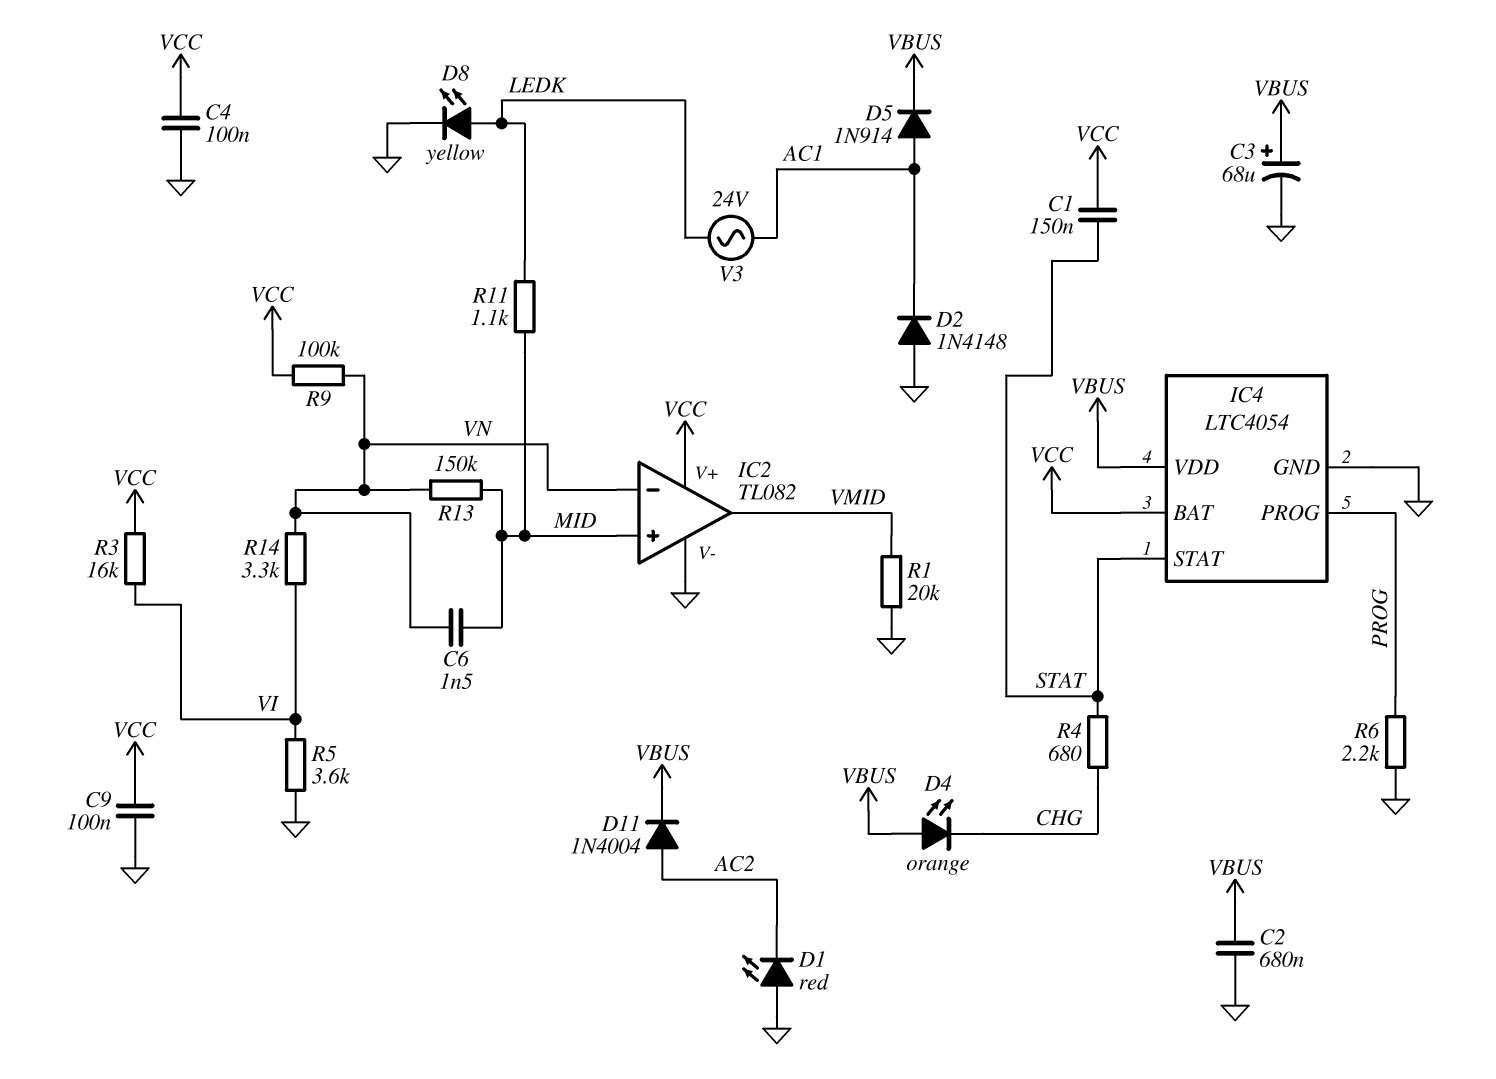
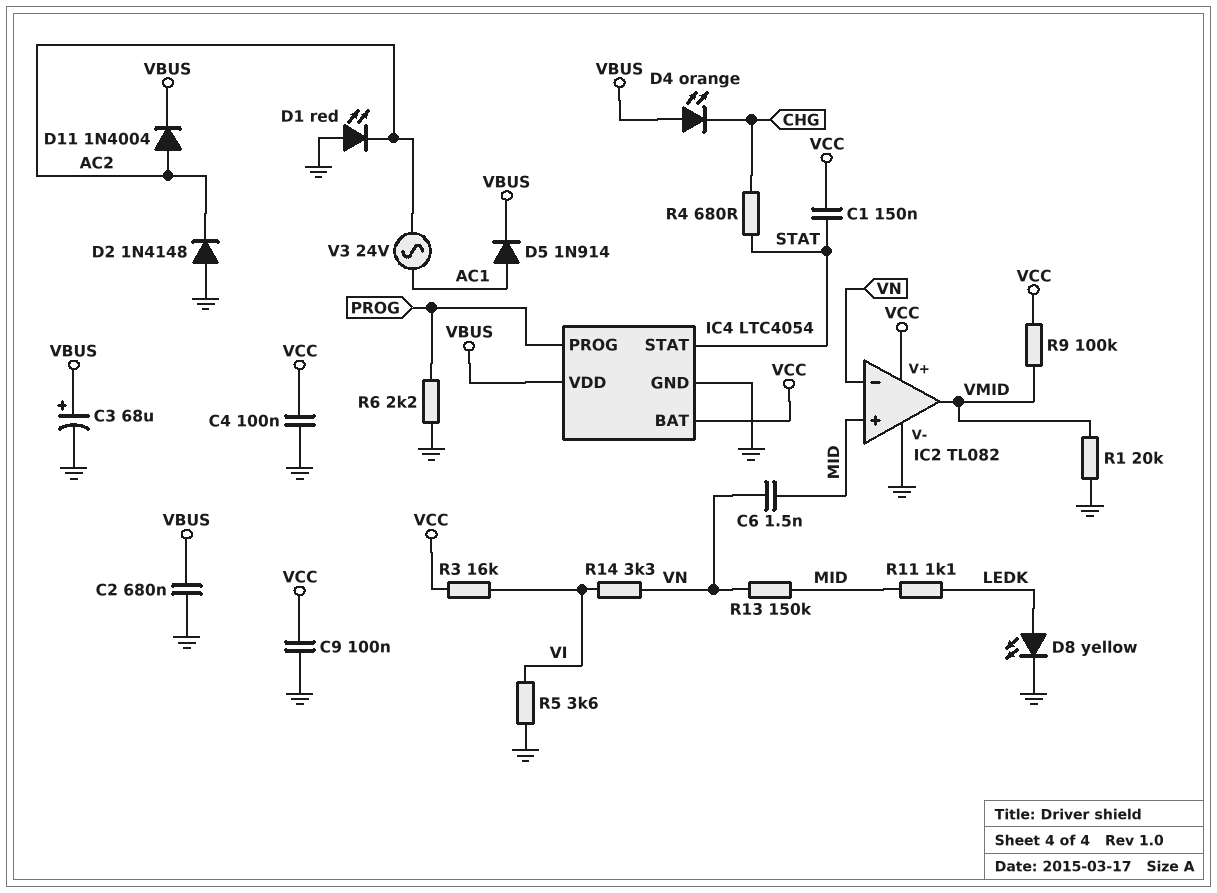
D2: diode 1N4148 (A GND, K AC1) -> diode 1N4148 (A GND, K AC2)
R9: 100k (VCC, VN) -> 100k (VCC, VMID)
V3: AC 24V (AC1, LEDK) -> AC 24V (AC1, AC2)

